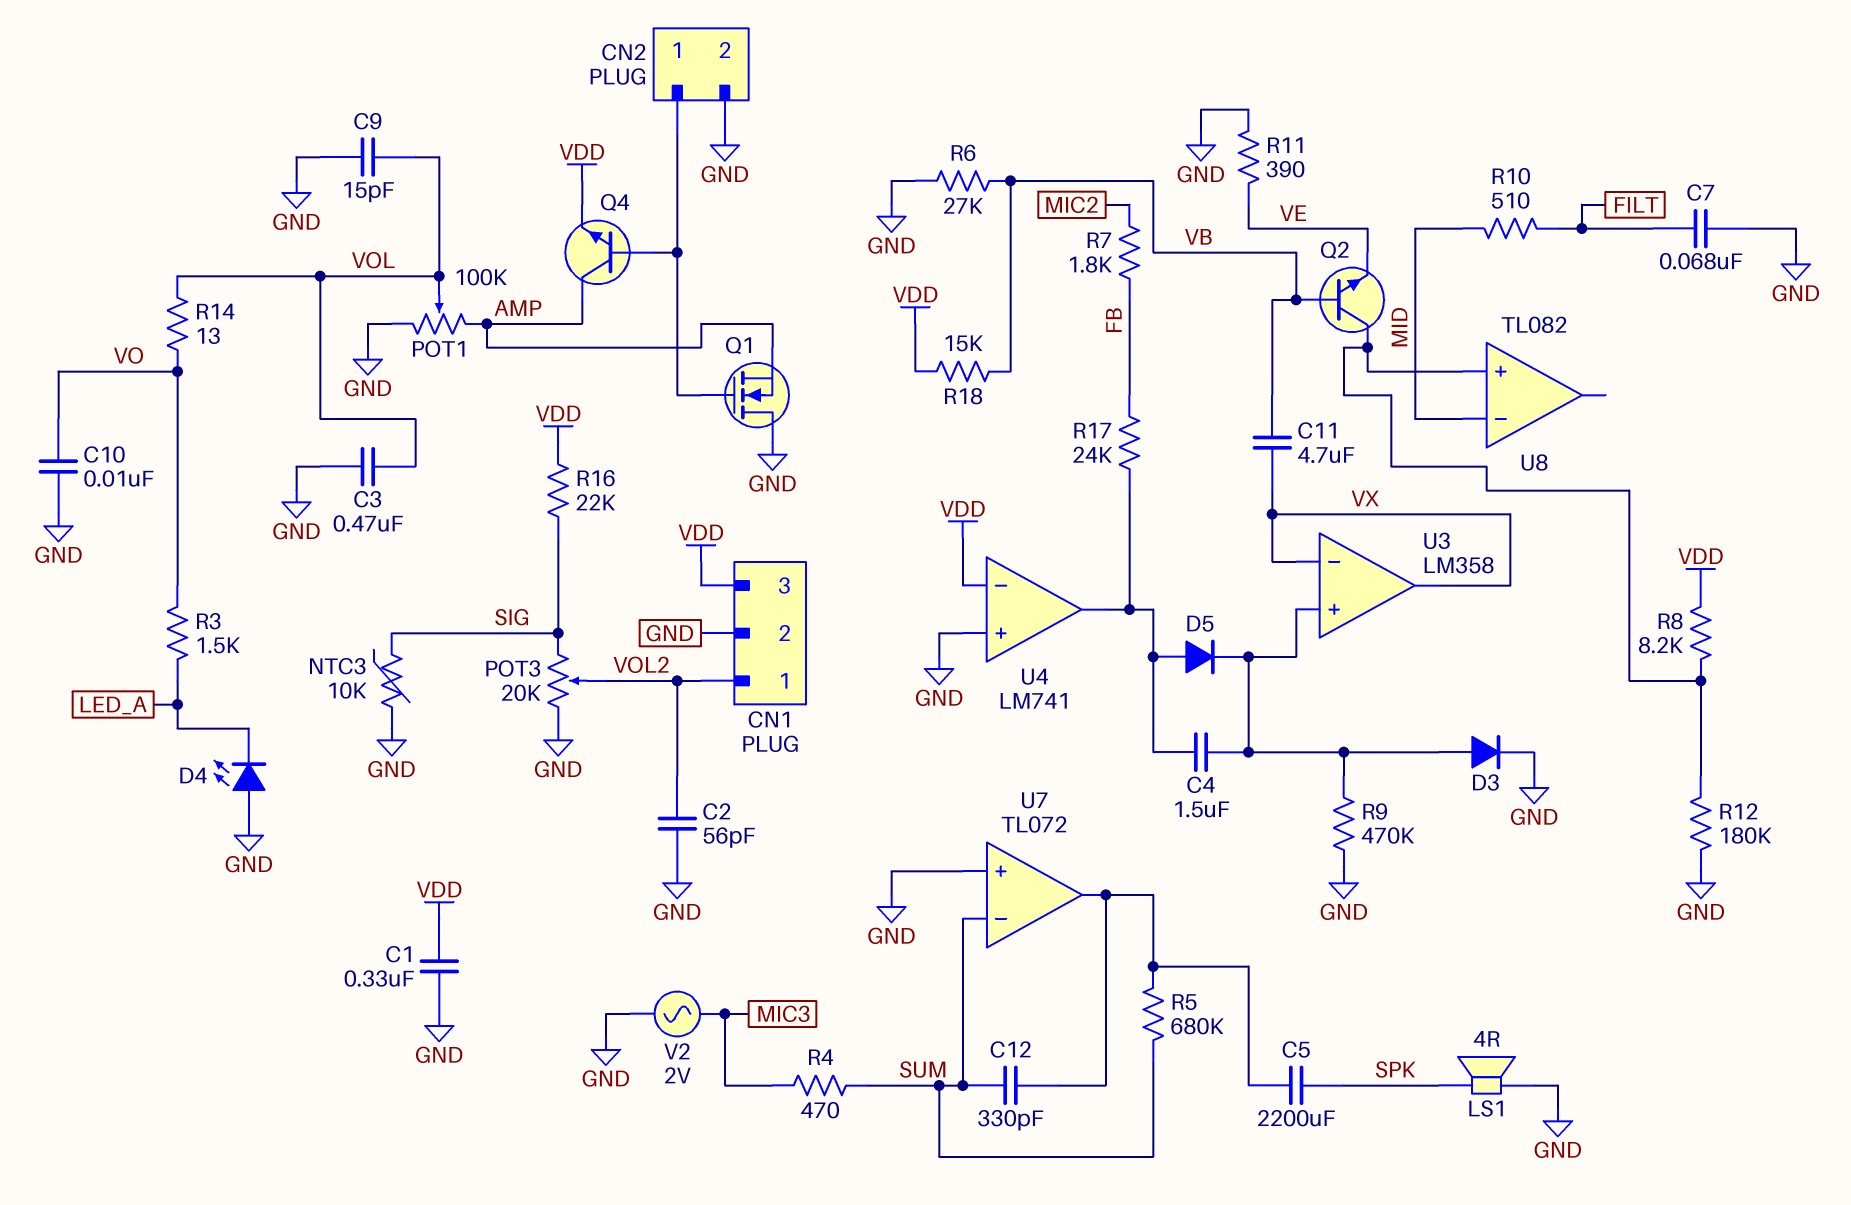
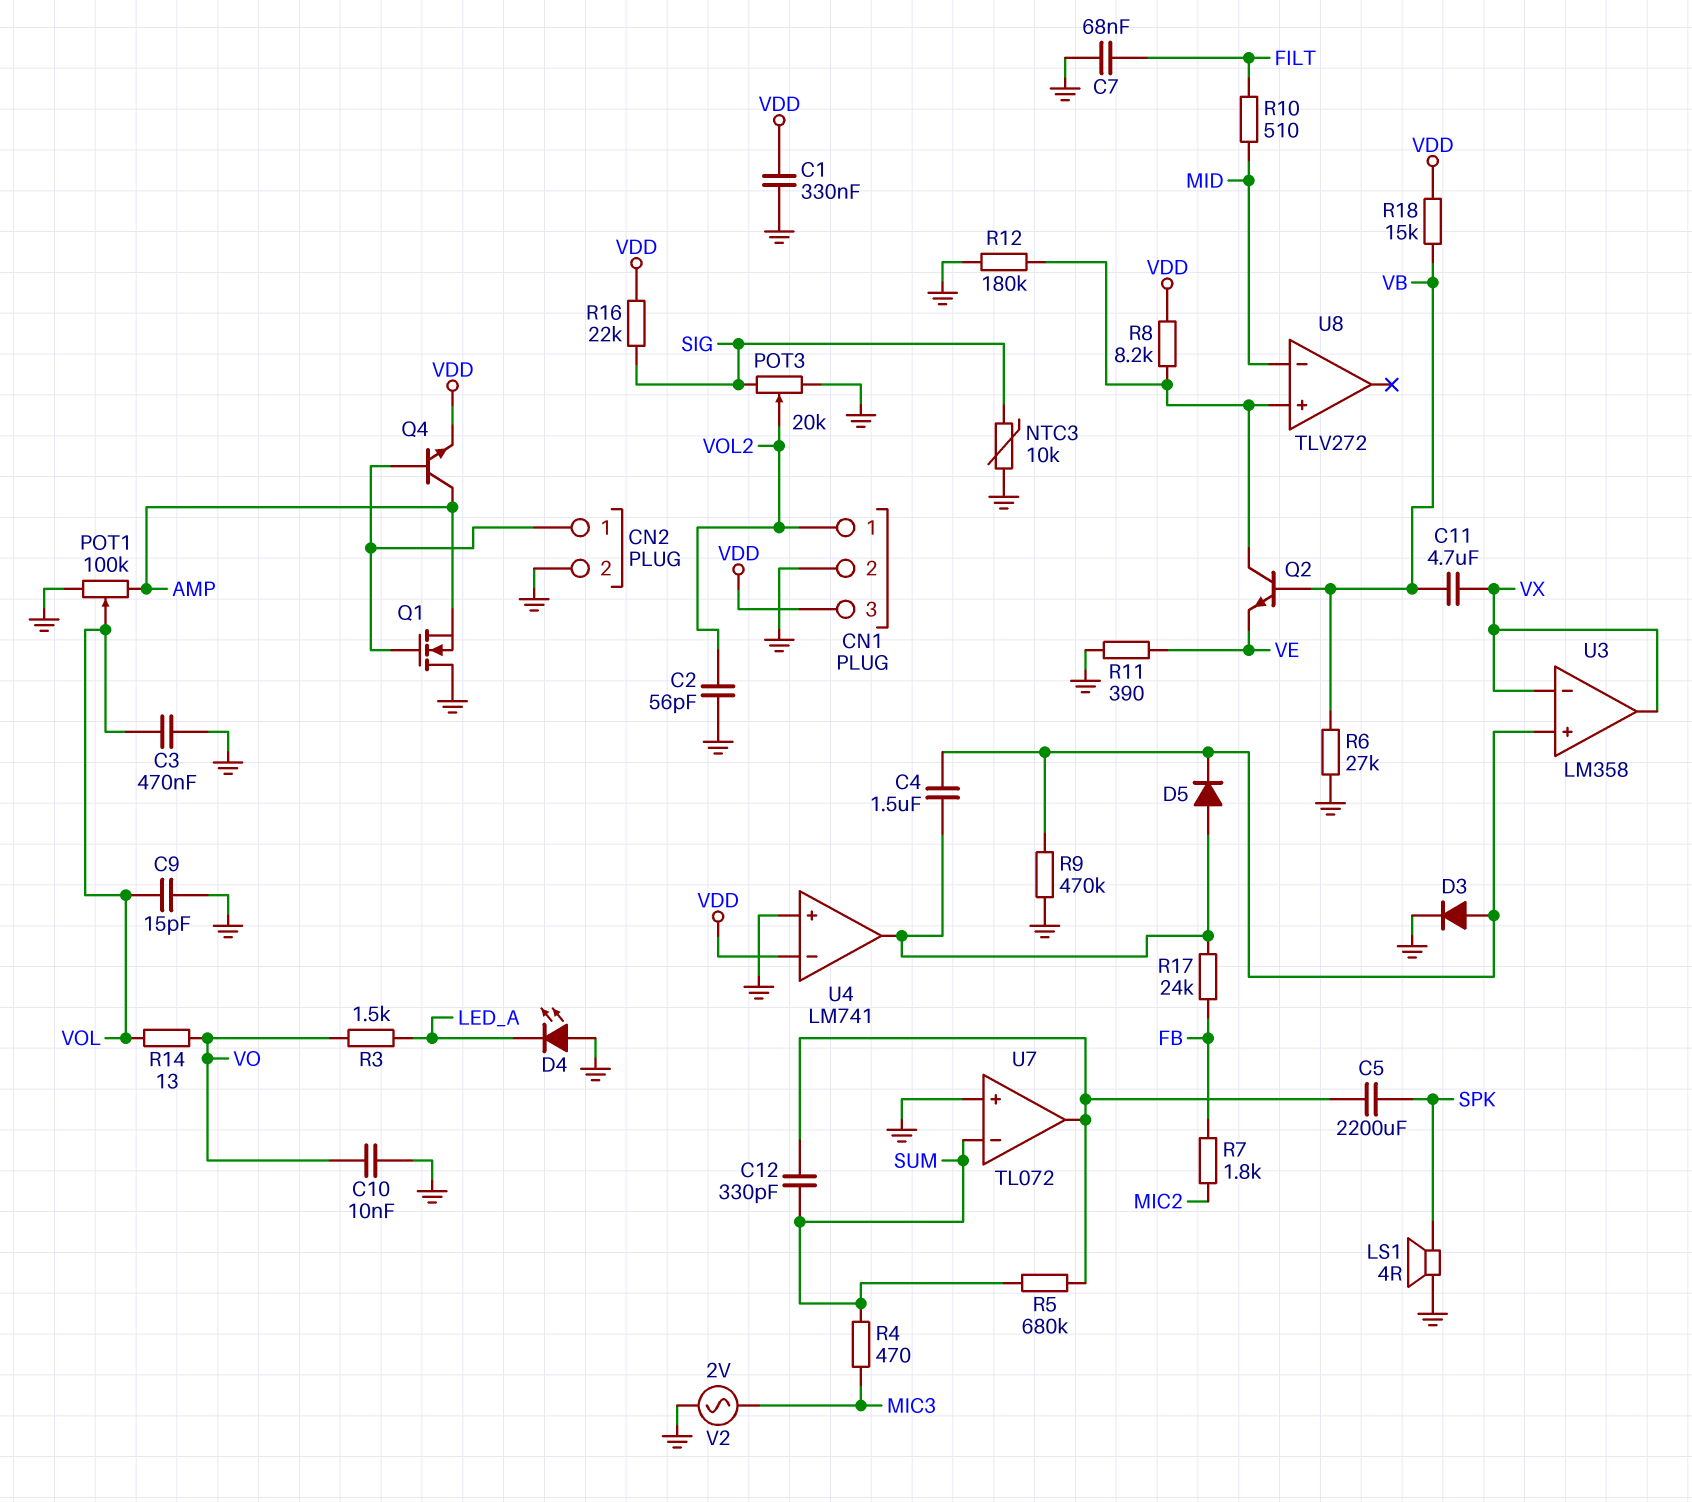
U8: TL082 -> TLV272

